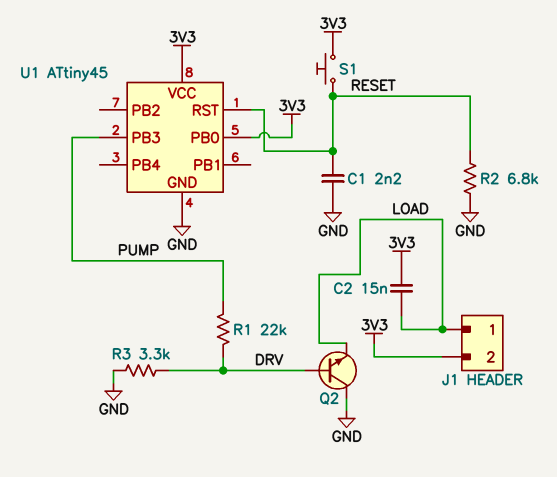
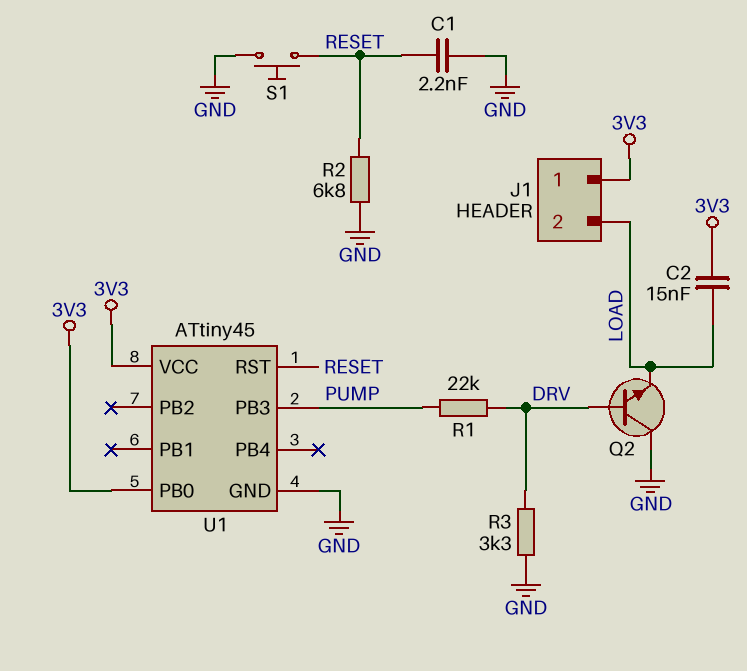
J1 pin 1: LOAD -> 3V3
J1 pin 2: 3V3 -> LOAD
S1: button (3V3, RESET) -> button (GND, RESET)

